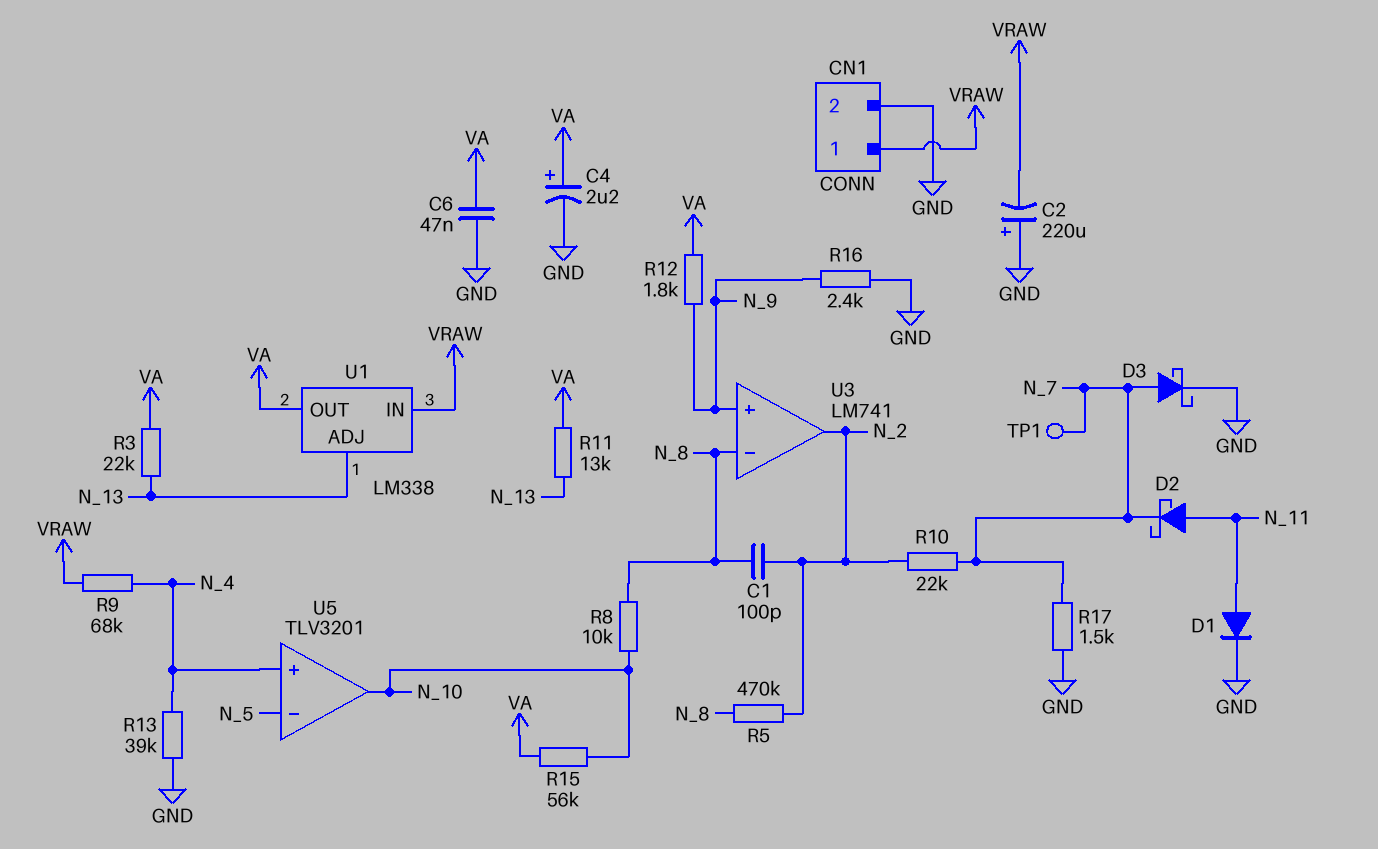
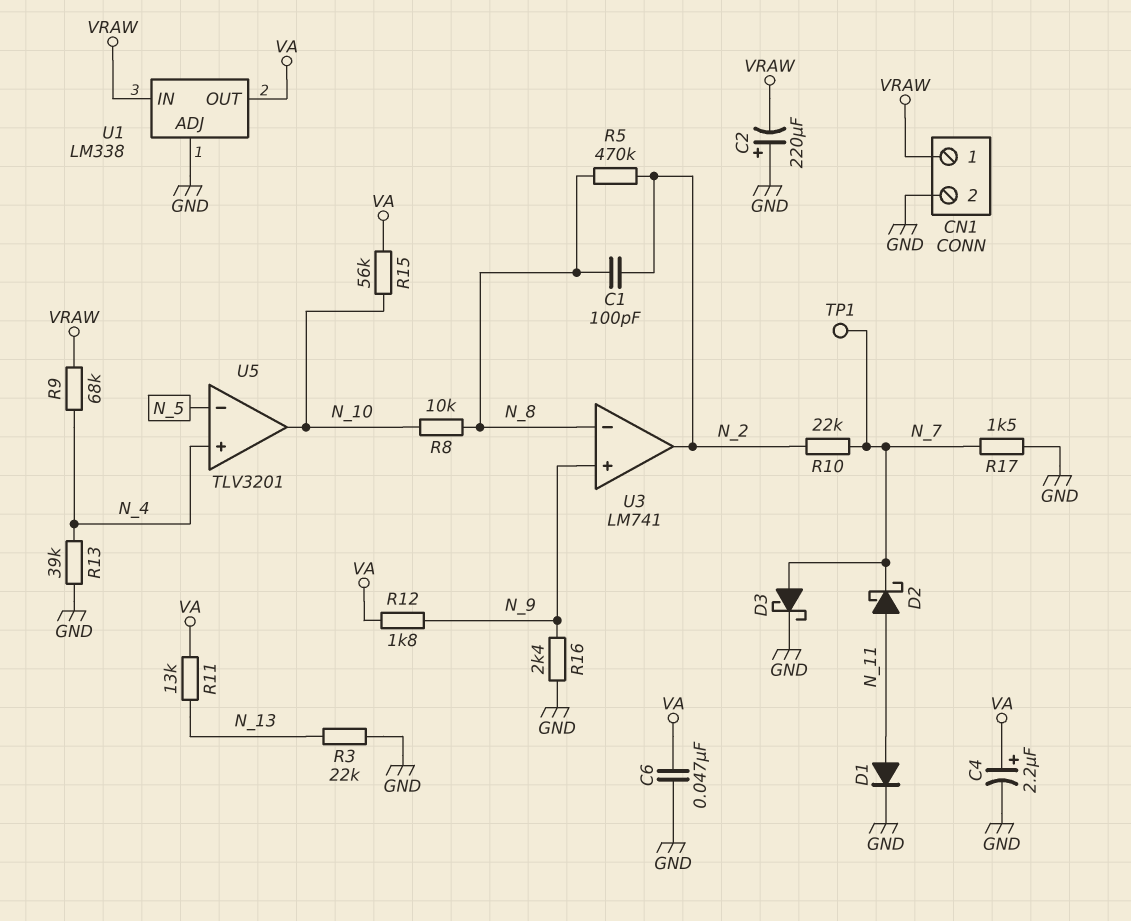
R3: 22k (N_13, VA) -> 22k (GND, N_13)
U1 pin ADJ: N_13 -> GND

